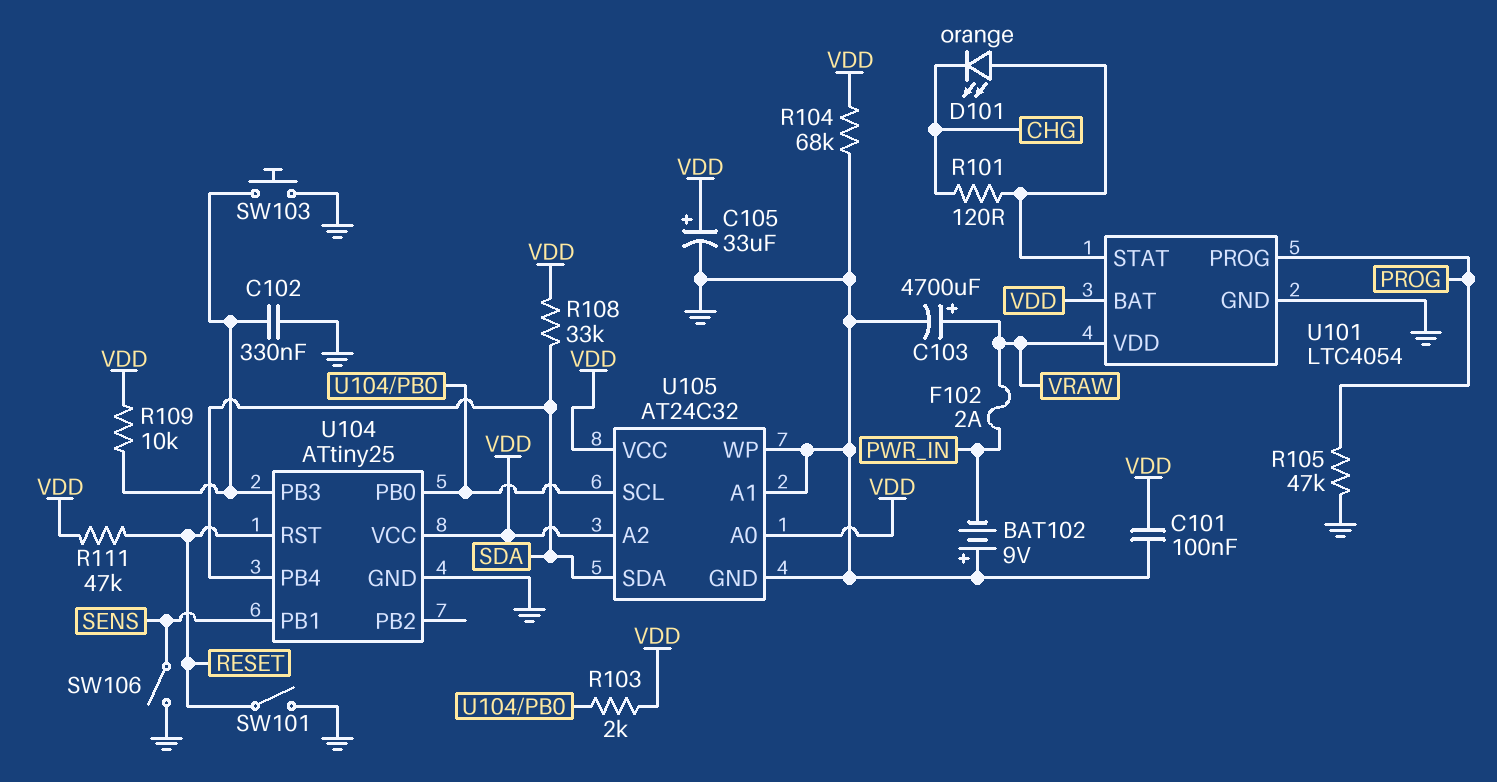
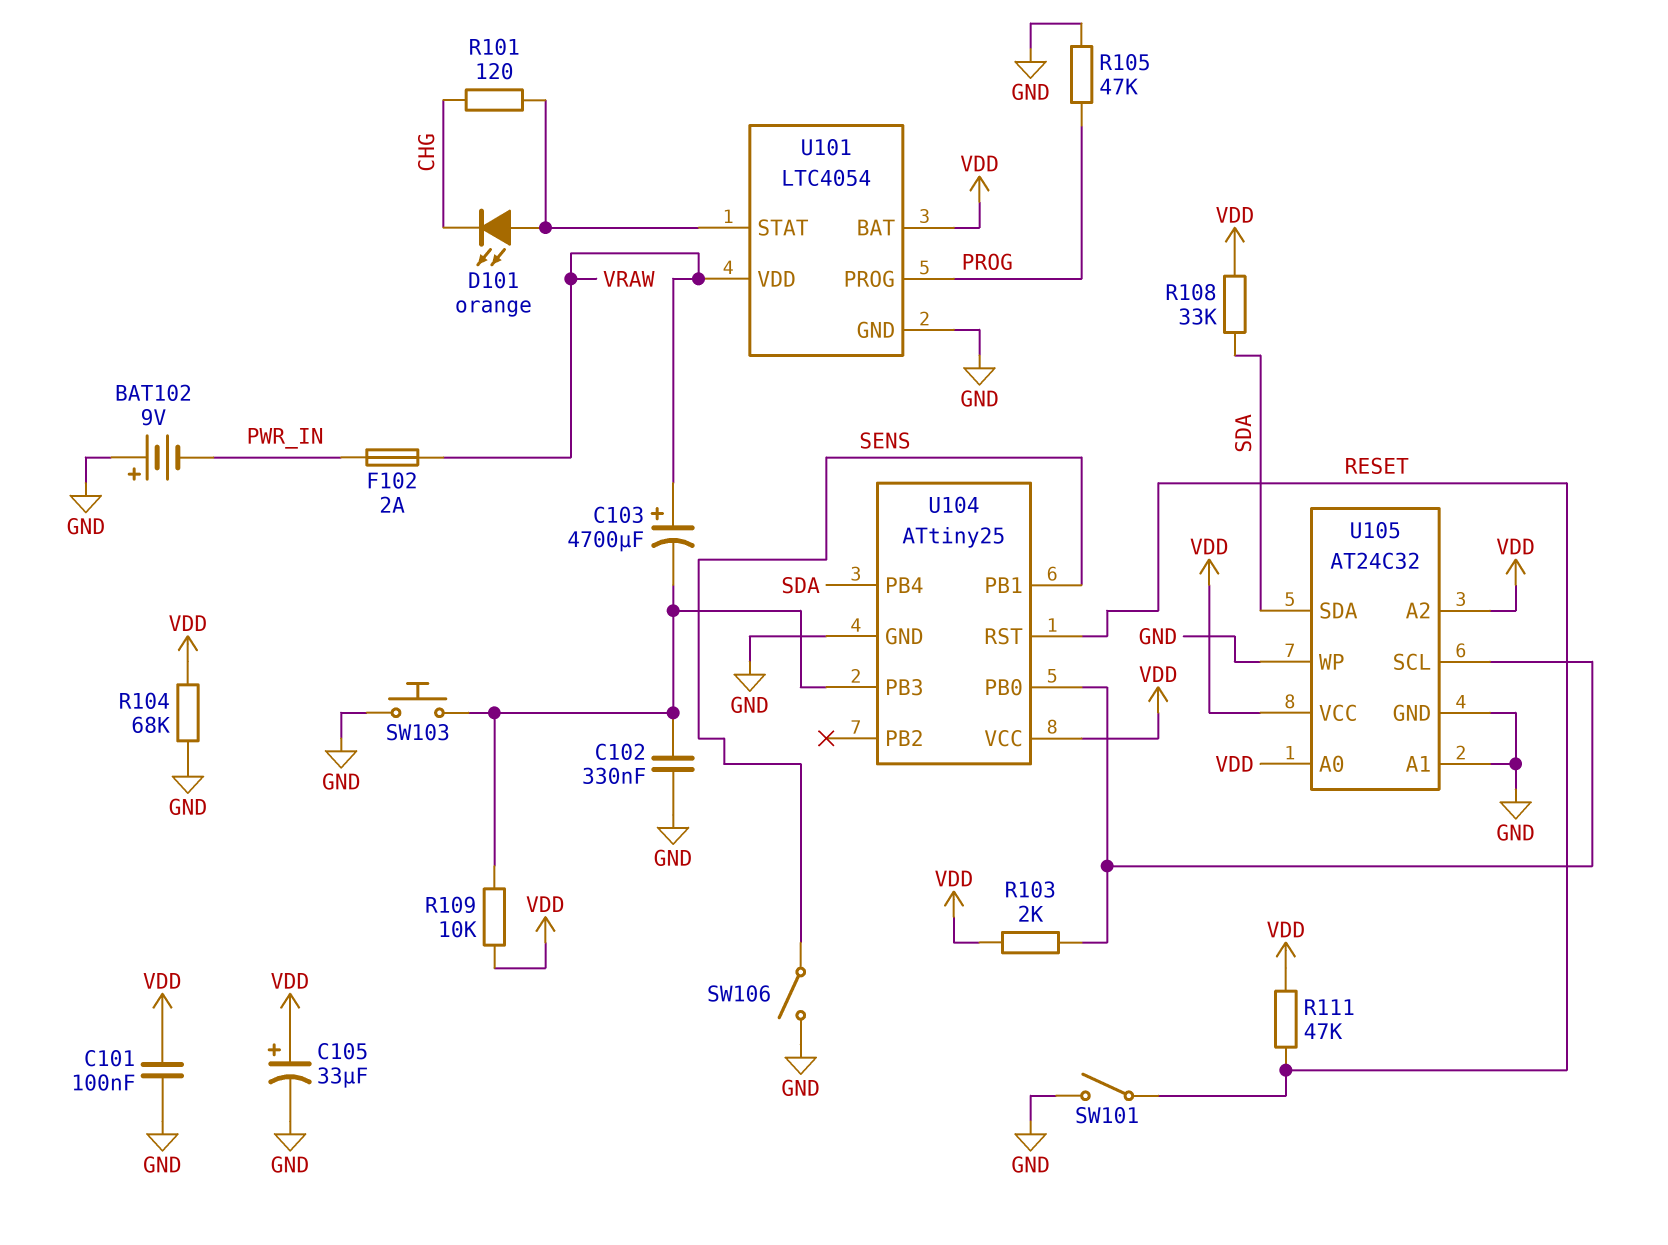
C103: 4700uF (plus VRAW, minus GND) -> 4700uF (plus VRAW, minus U104/PB3)

